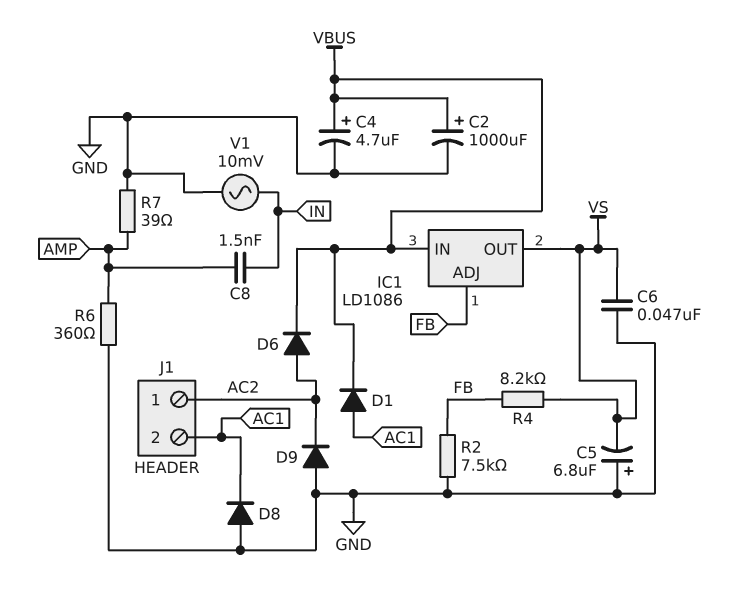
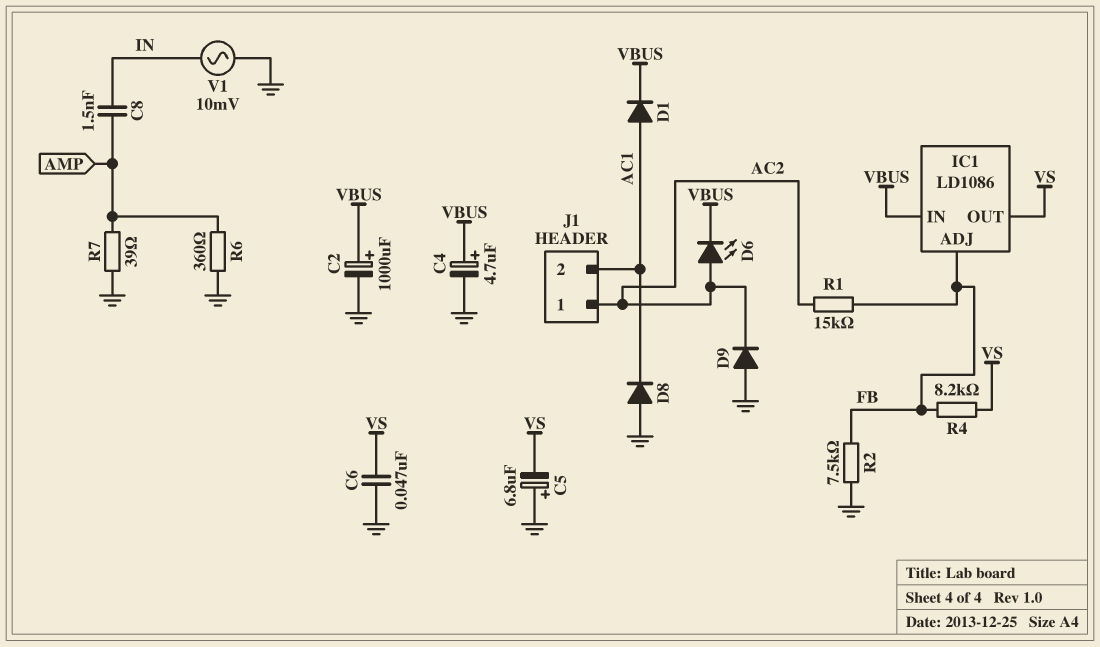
D6: diode (A AC2, K VBUS) -> LED (A AC2, K VBUS)
R1: none -> 15k (AC2, FB)

